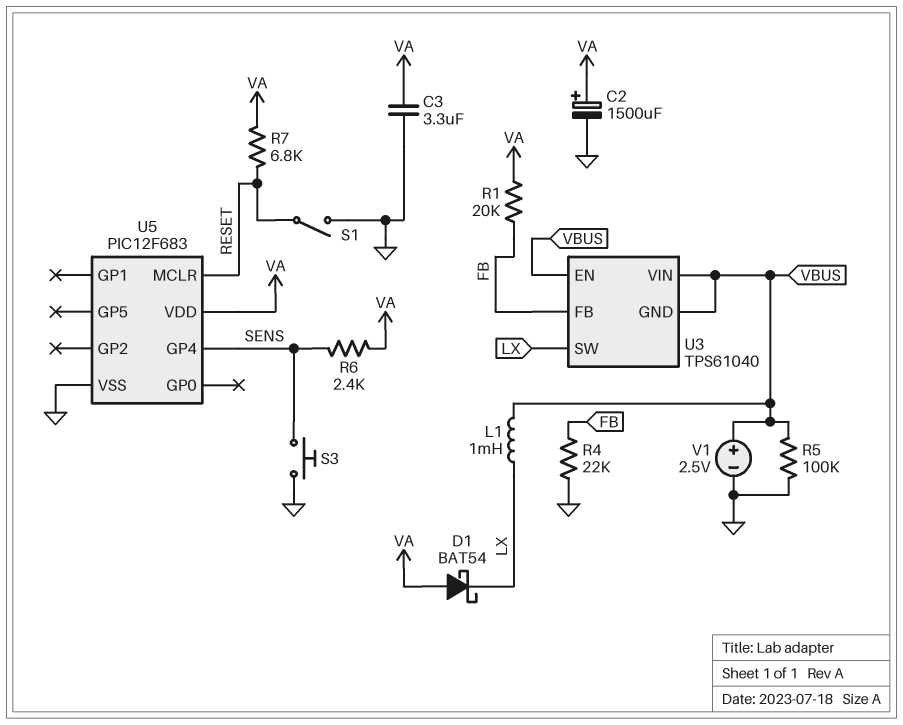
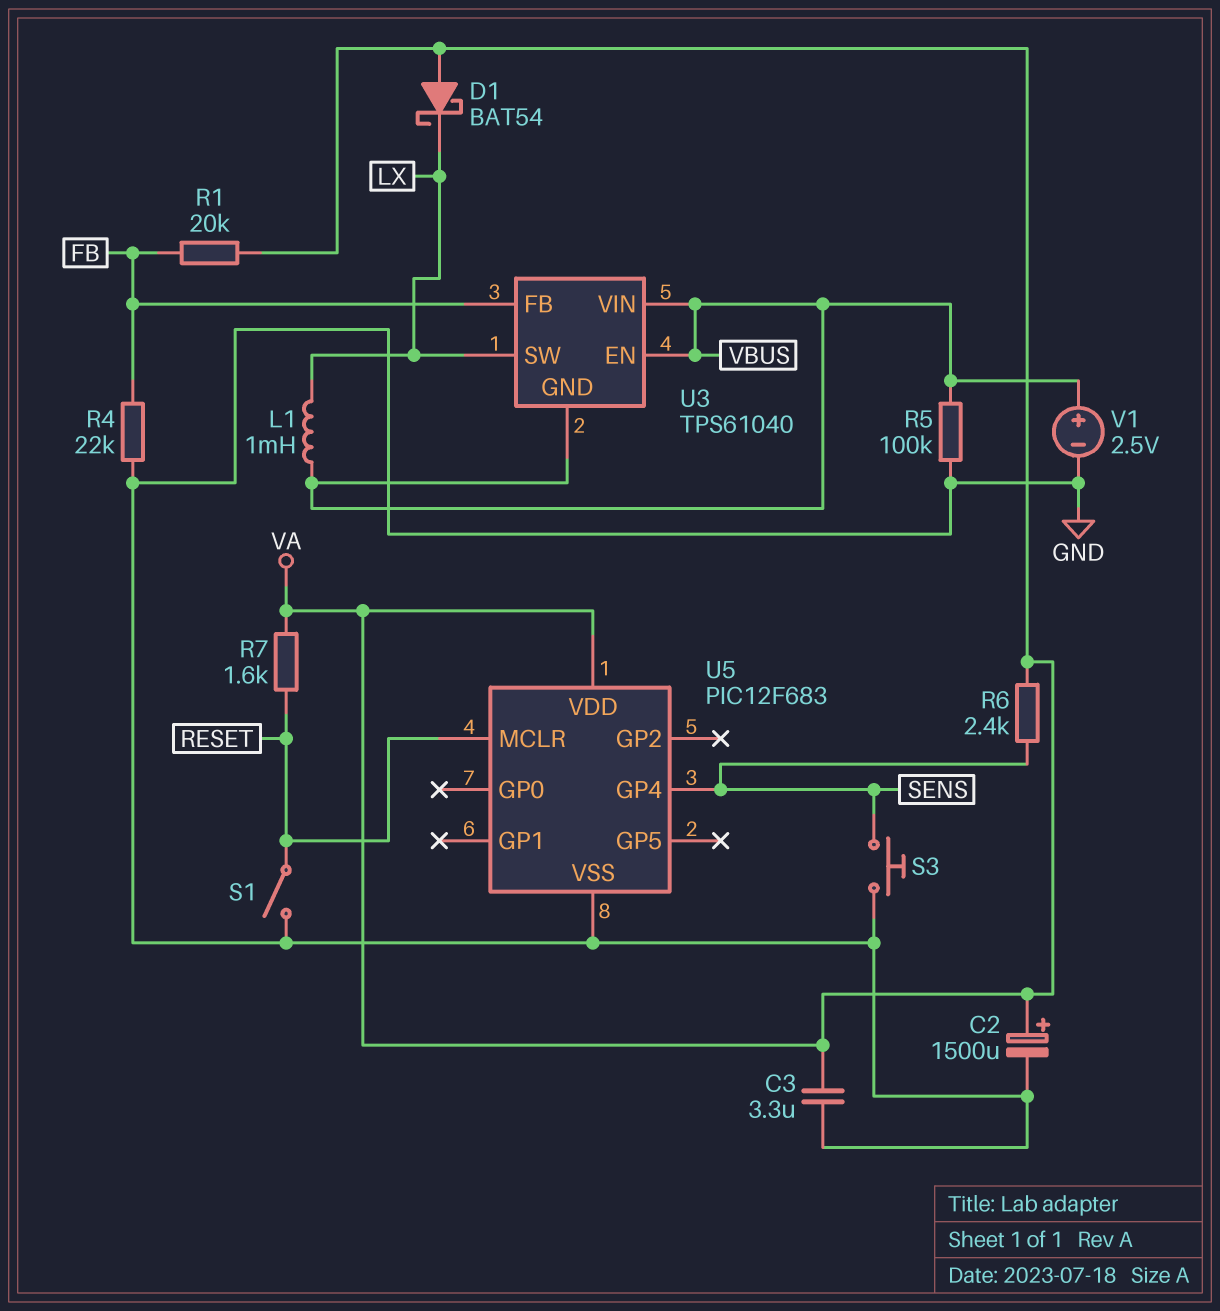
R7: 6.8k (RESET, VA) -> 1.6k (RESET, VA)

